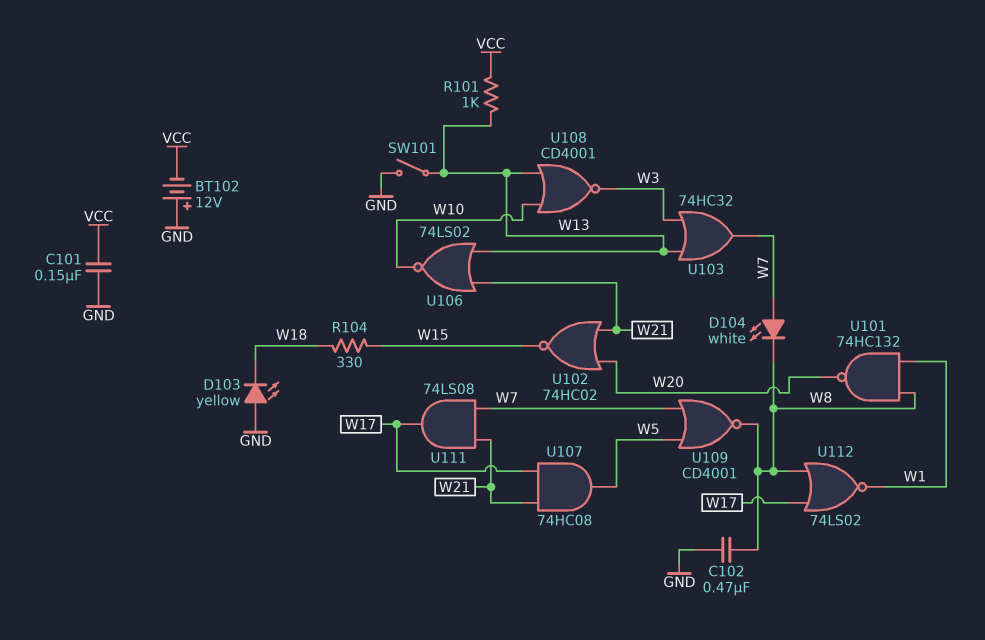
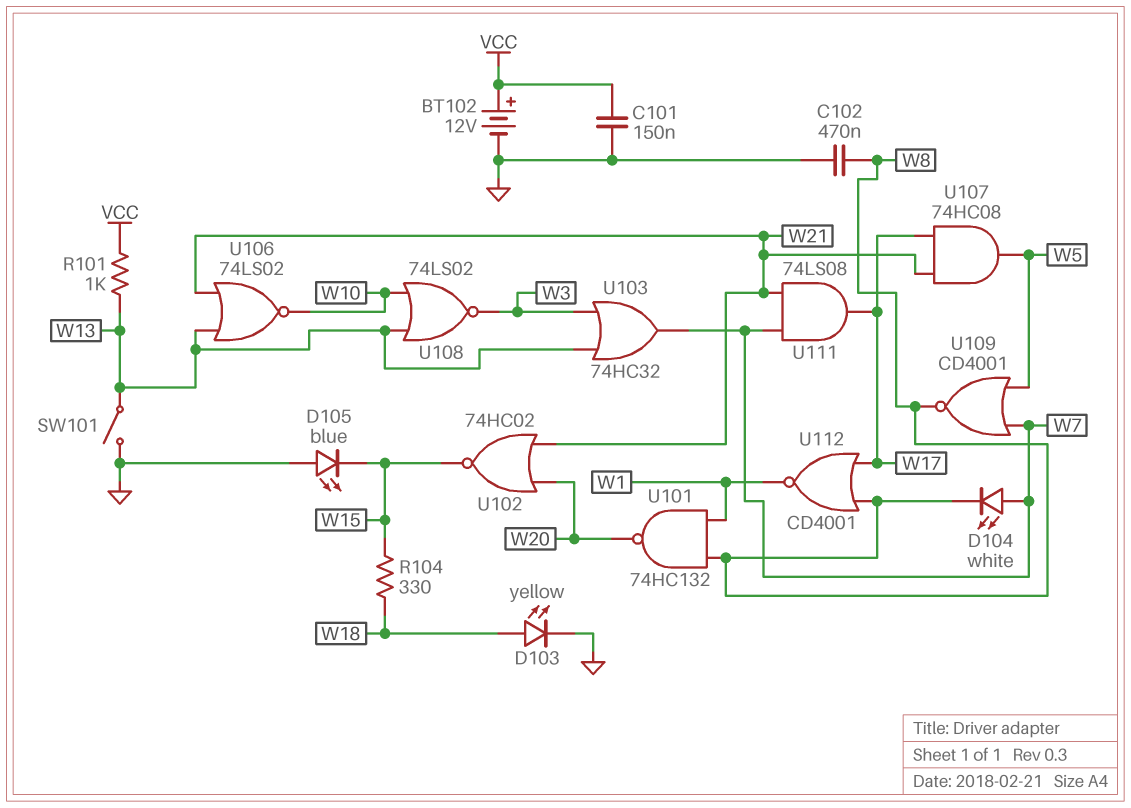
BT102: 12V (plus GND, minus VCC) -> 12V (plus VCC, minus GND)
D103: LED yellow (A GND, K W18) -> LED yellow (A W18, K GND)
D105: none -> LED blue (A GND, K W15)
U108: NOR CD4001 (in W10, in W13, out W3) -> NOR 74LS02 (in W10, in W13, out W3)
U112: NOR 74LS02 (in W8, in W17, out W1) -> NOR CD4001 (in W8, in W17, out W1)

